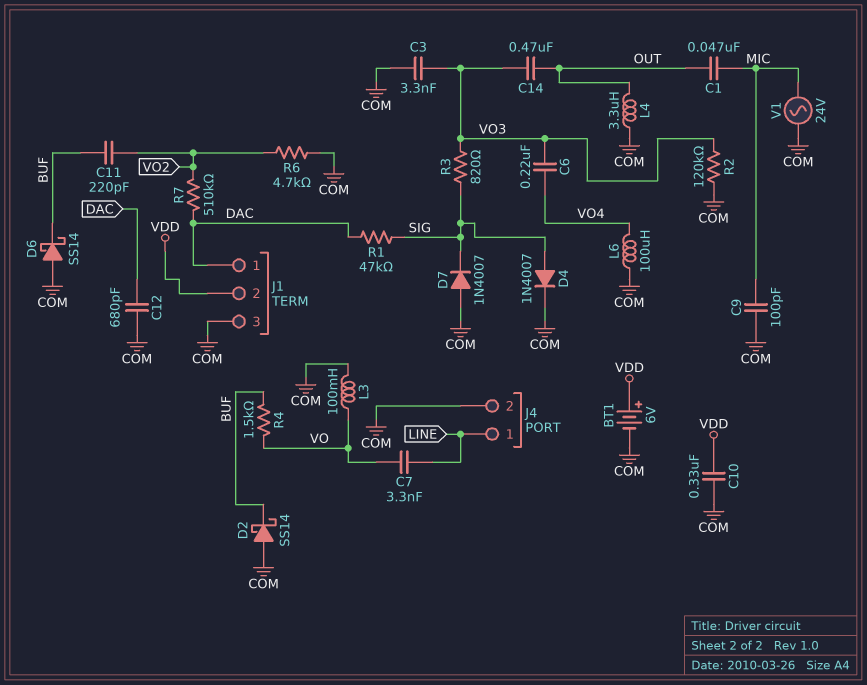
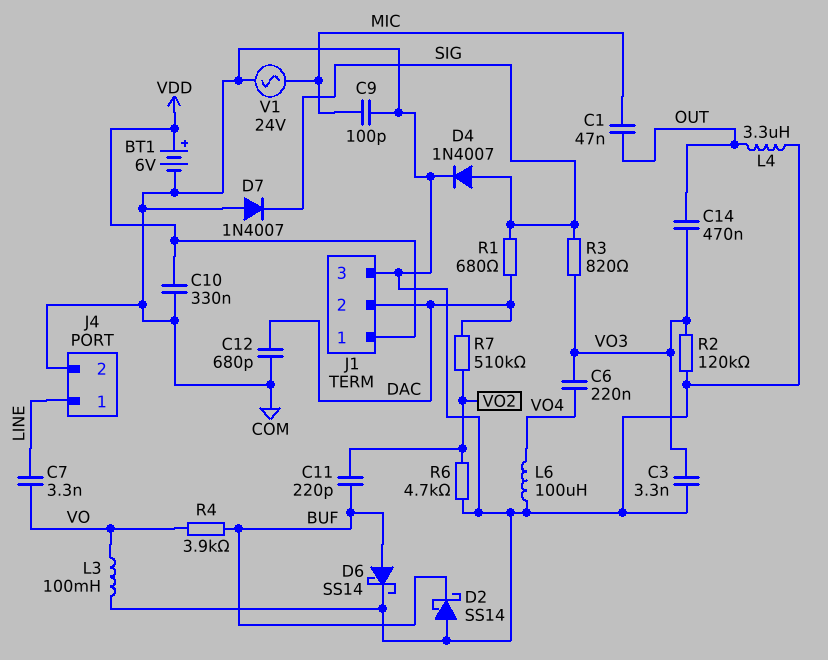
D6: schottky SS14 (A COM, K BUF) -> schottky SS14 (A BUF, K COM)
J1 pin 1: DAC -> VDD
J1 pin 2: VDD -> DAC
R1: 47k (DAC, SIG) -> 680 (DAC, SIG)
R4: 1.5k (BUF, VO) -> 3.9k (BUF, VO)

